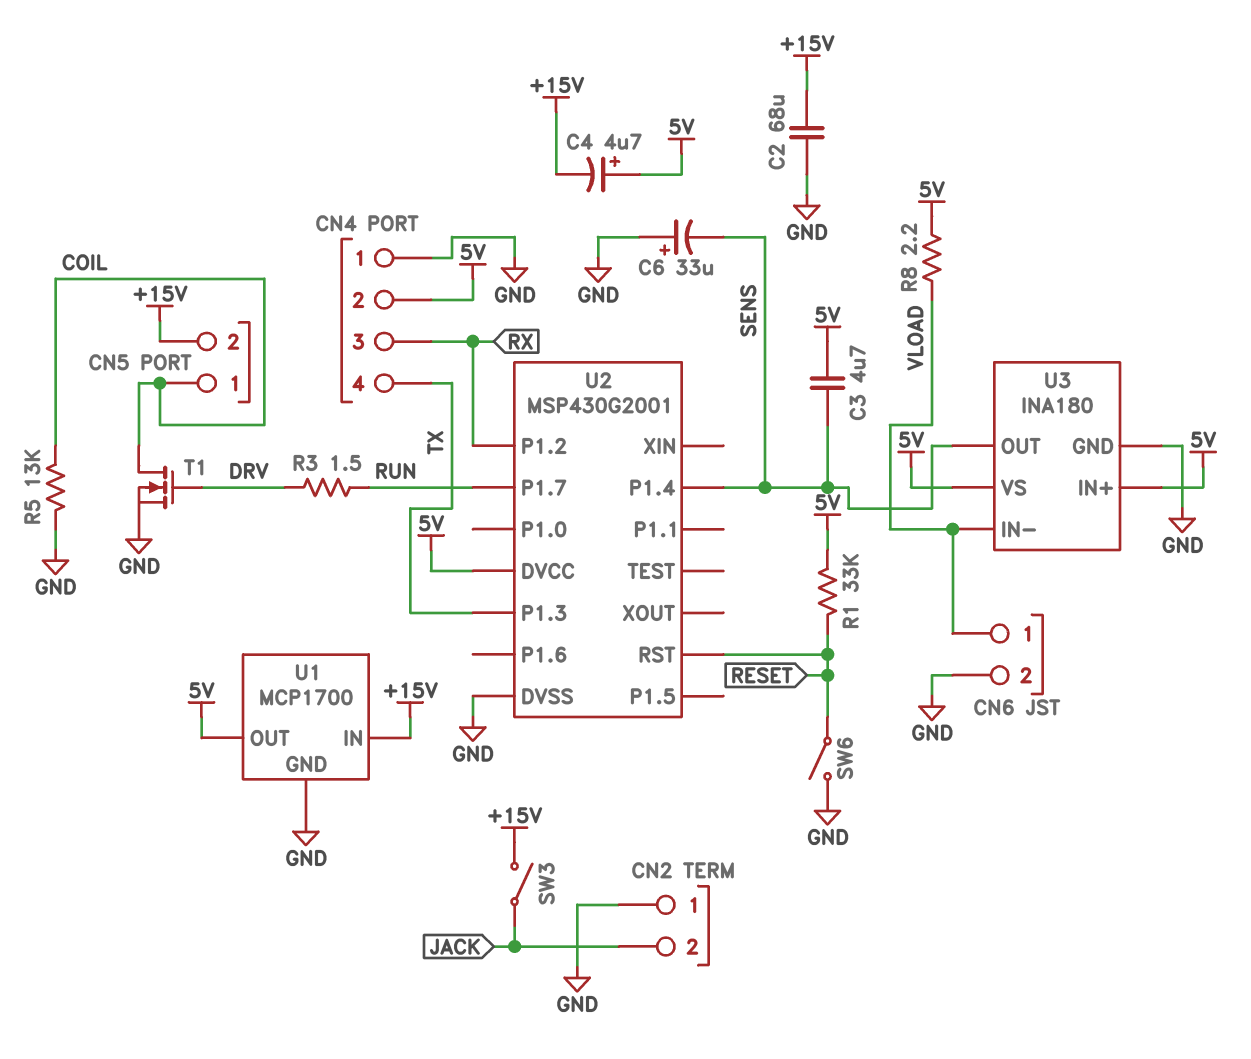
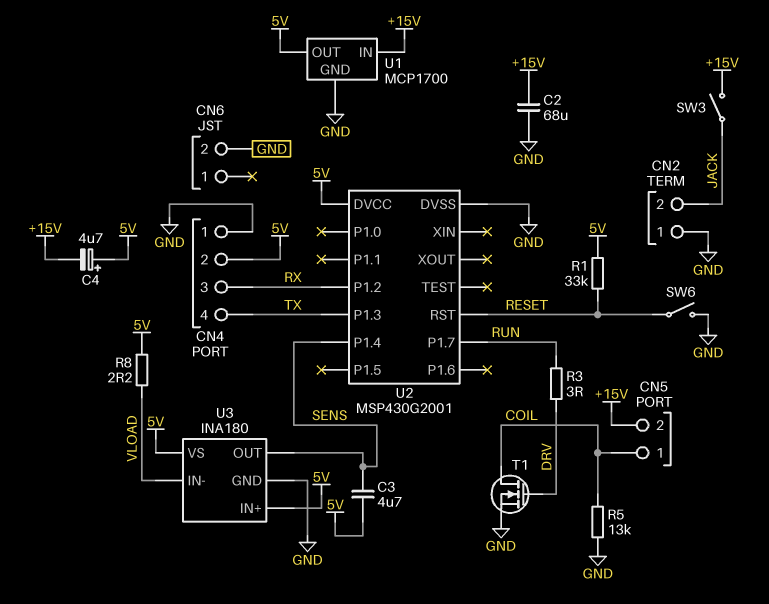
C6: 33uF (plus GND, minus SENS) -> none
CN6 pin 1: VLOAD -> none
R3: 1.5 (DRV, RUN) -> 3 (DRV, RUN)

